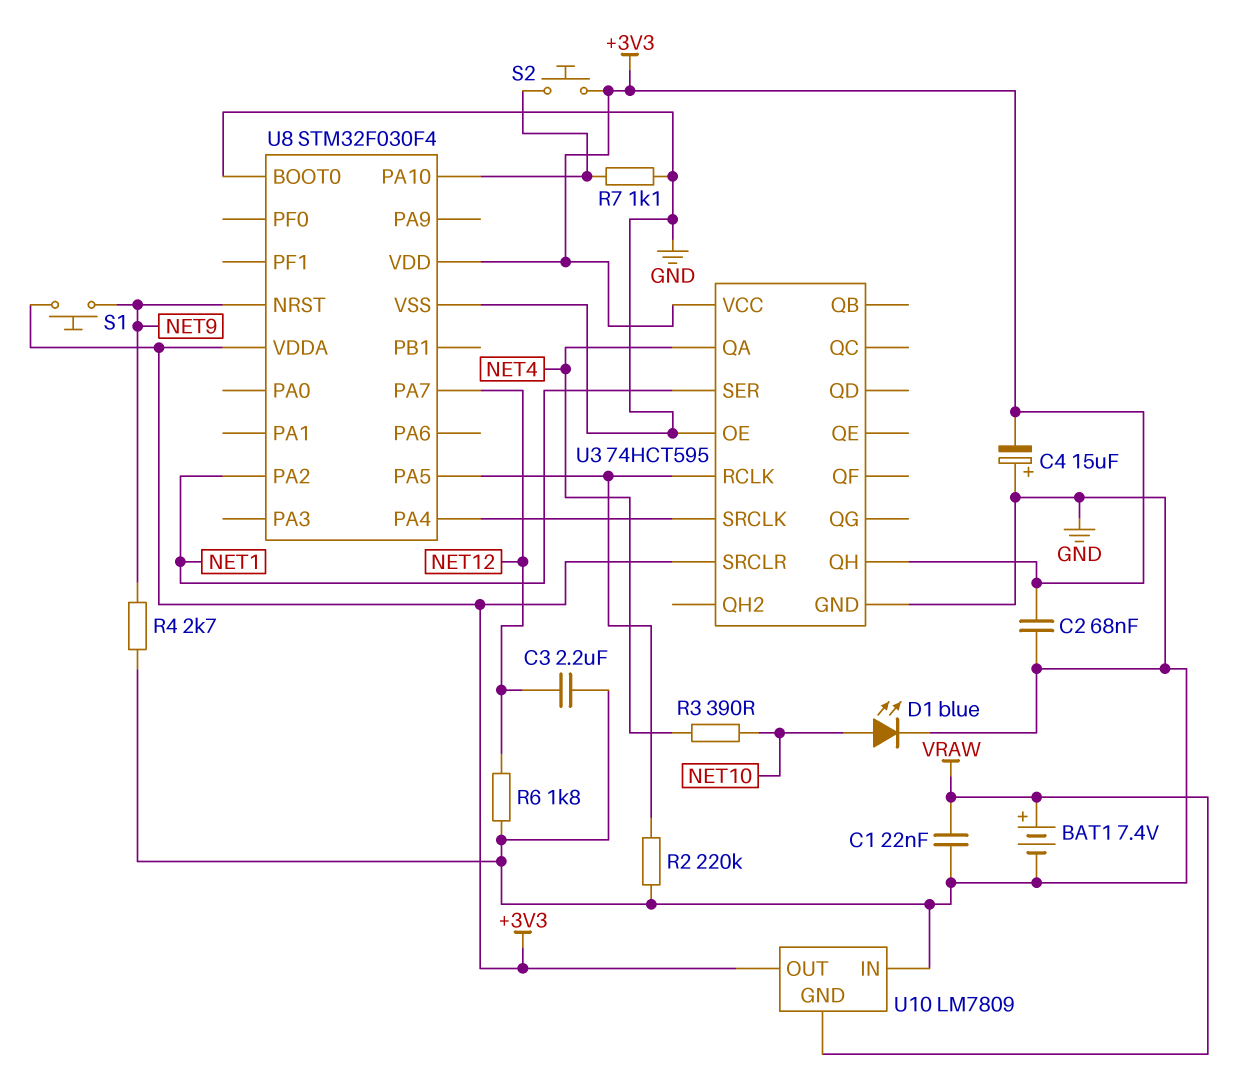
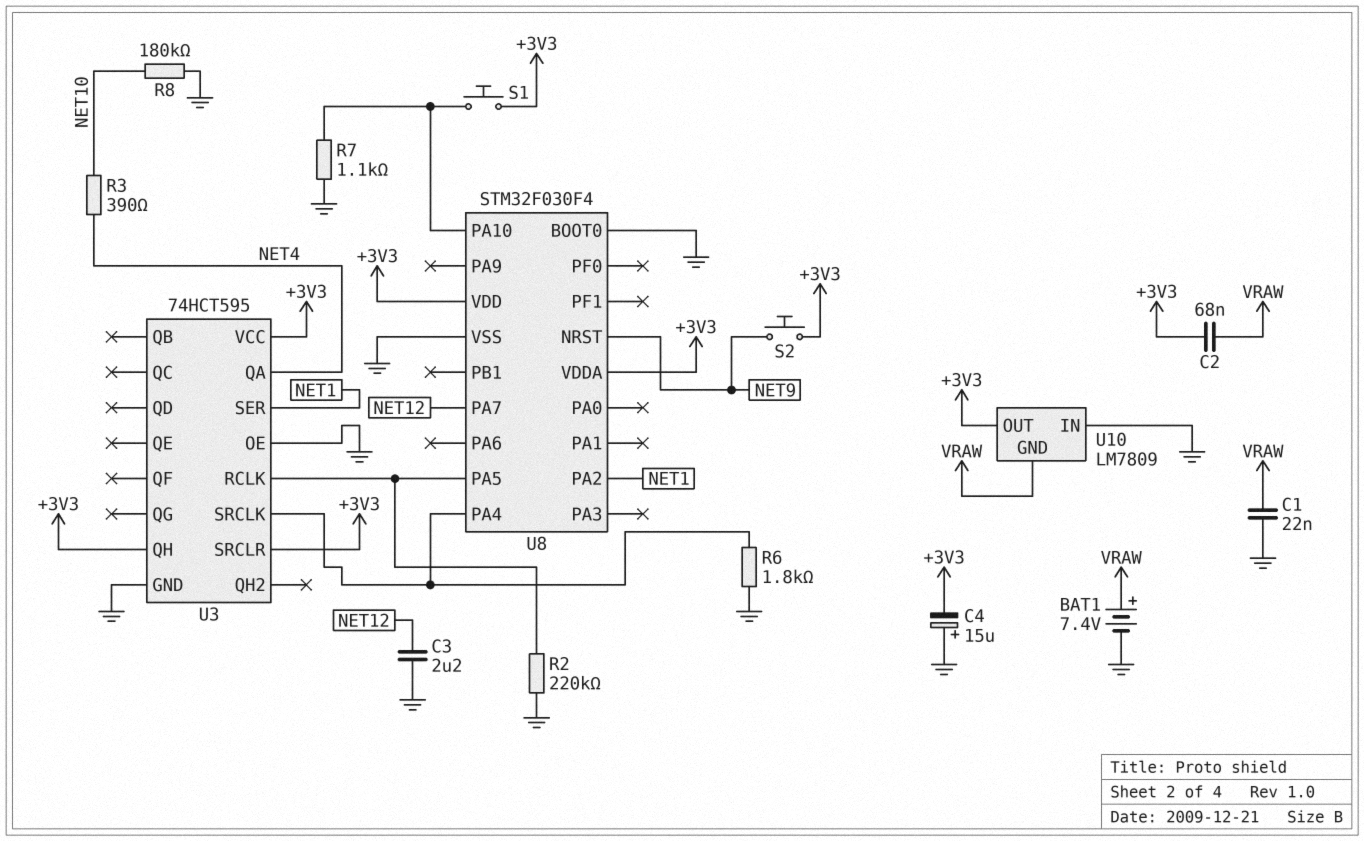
C2: 68nF (+3V3, GND) -> 68nF (+3V3, VRAW)
D1: LED blue (A NET10, K GND) -> none
R4: 2.7k (GND, NET9) -> none
R6: 1.8k (GND, NET12) -> 1.8k (GND, U3/SRCLK)
R8: none -> 180k (GND, NET10)
S1: button (+3V3, NET9) -> button (+3V3, U8/PA10)
S2: button (+3V3, U8/PA10) -> button (+3V3, NET9)

